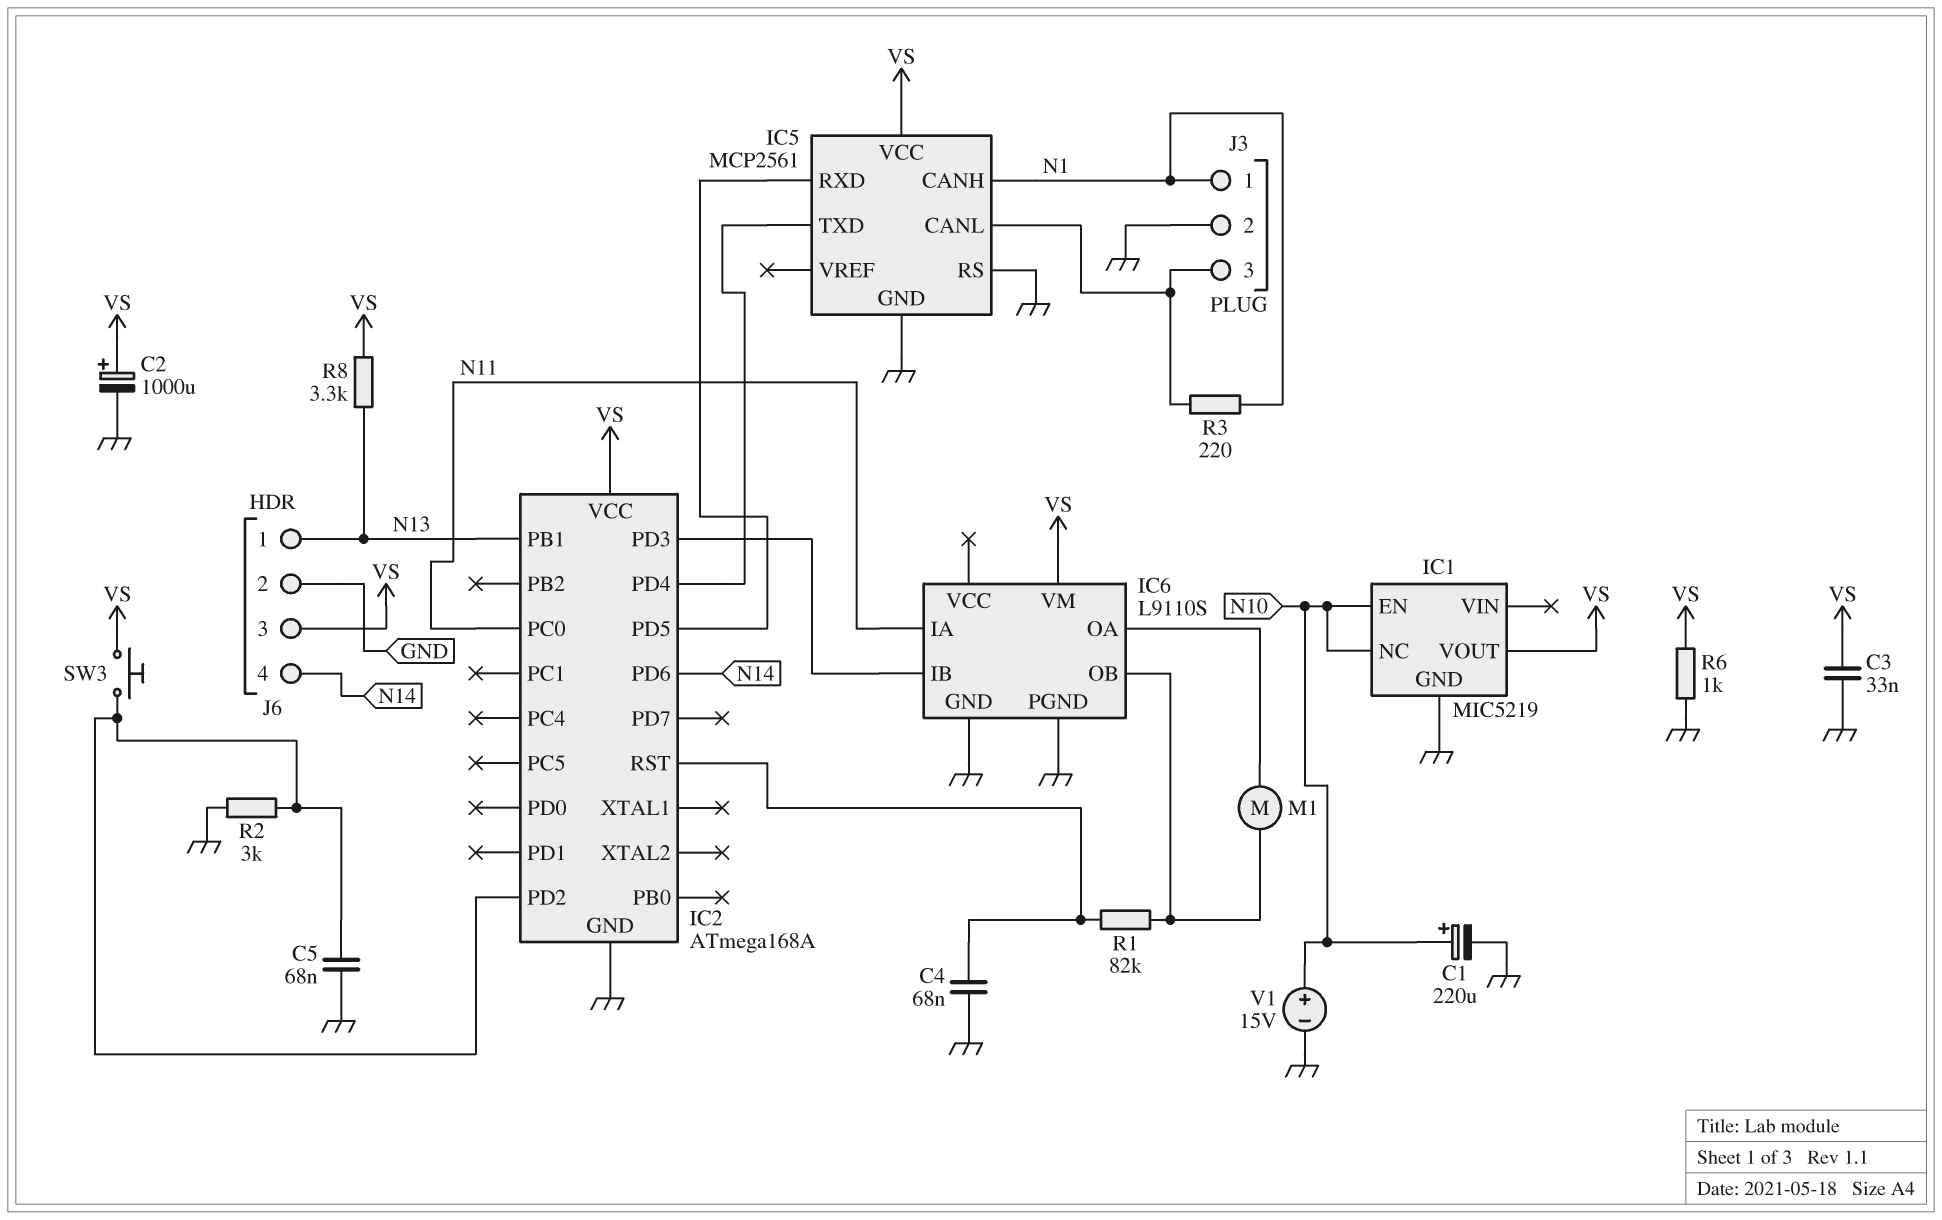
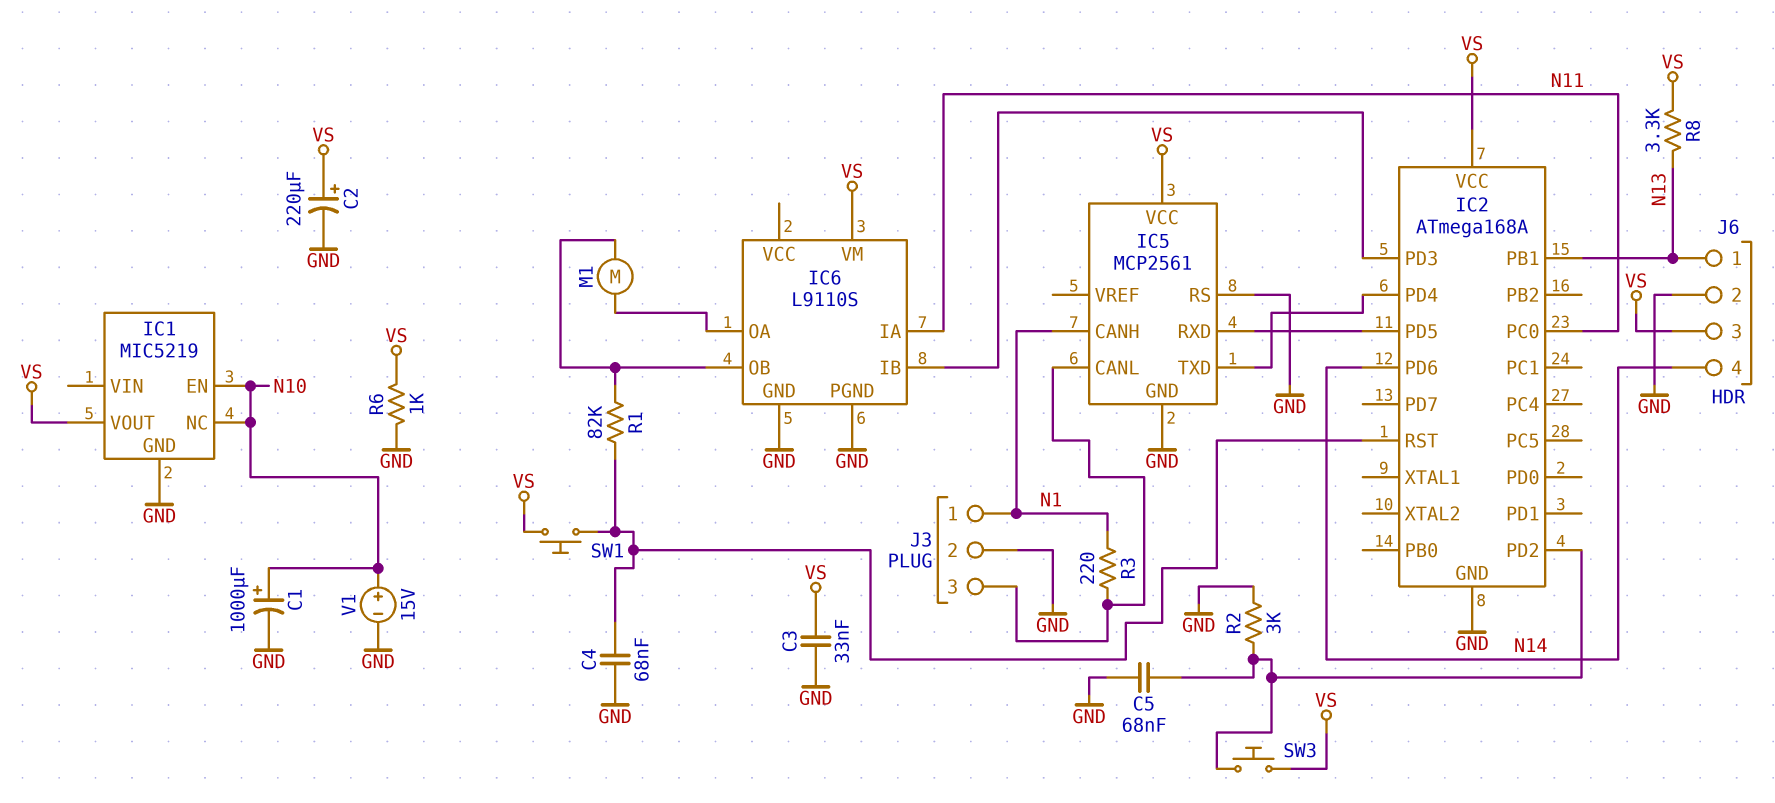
C1: 220uF (plus N10, minus GND) -> 1000uF (plus N10, minus GND)
C2: 1000uF (plus VS, minus GND) -> 220uF (plus VS, minus GND)
SW1: none -> button (IC2/RST, VS)

